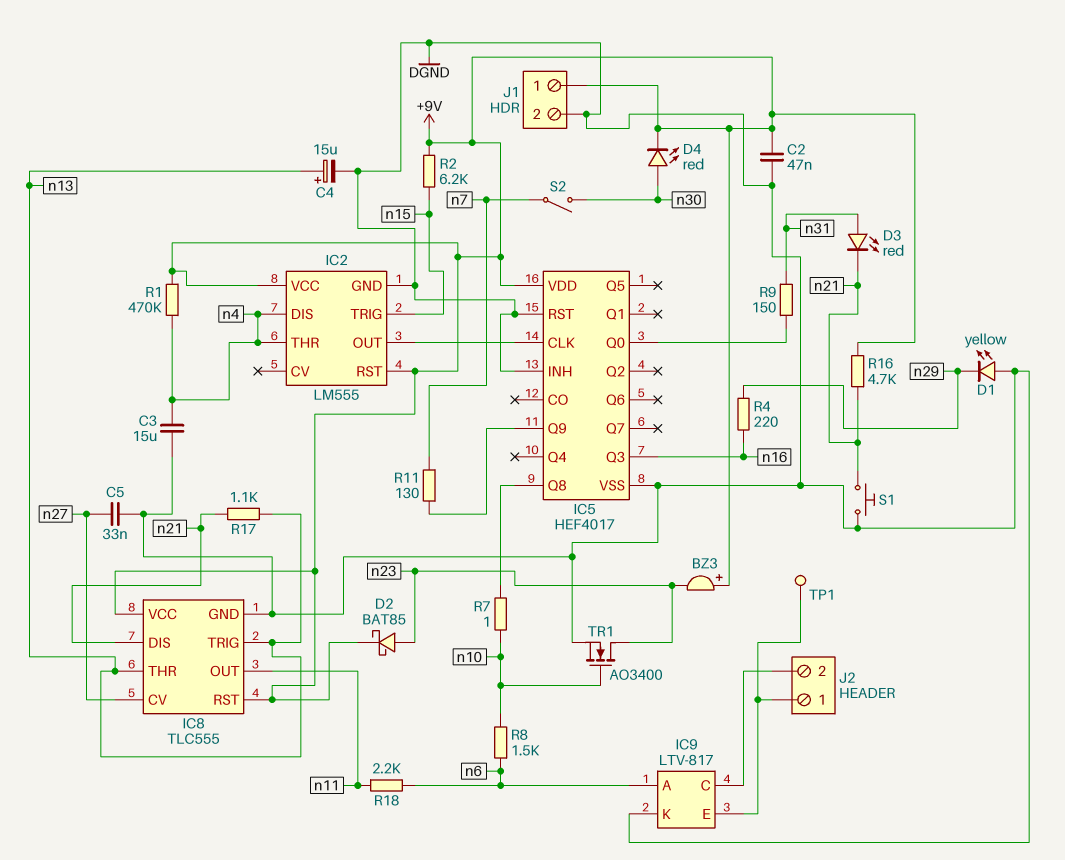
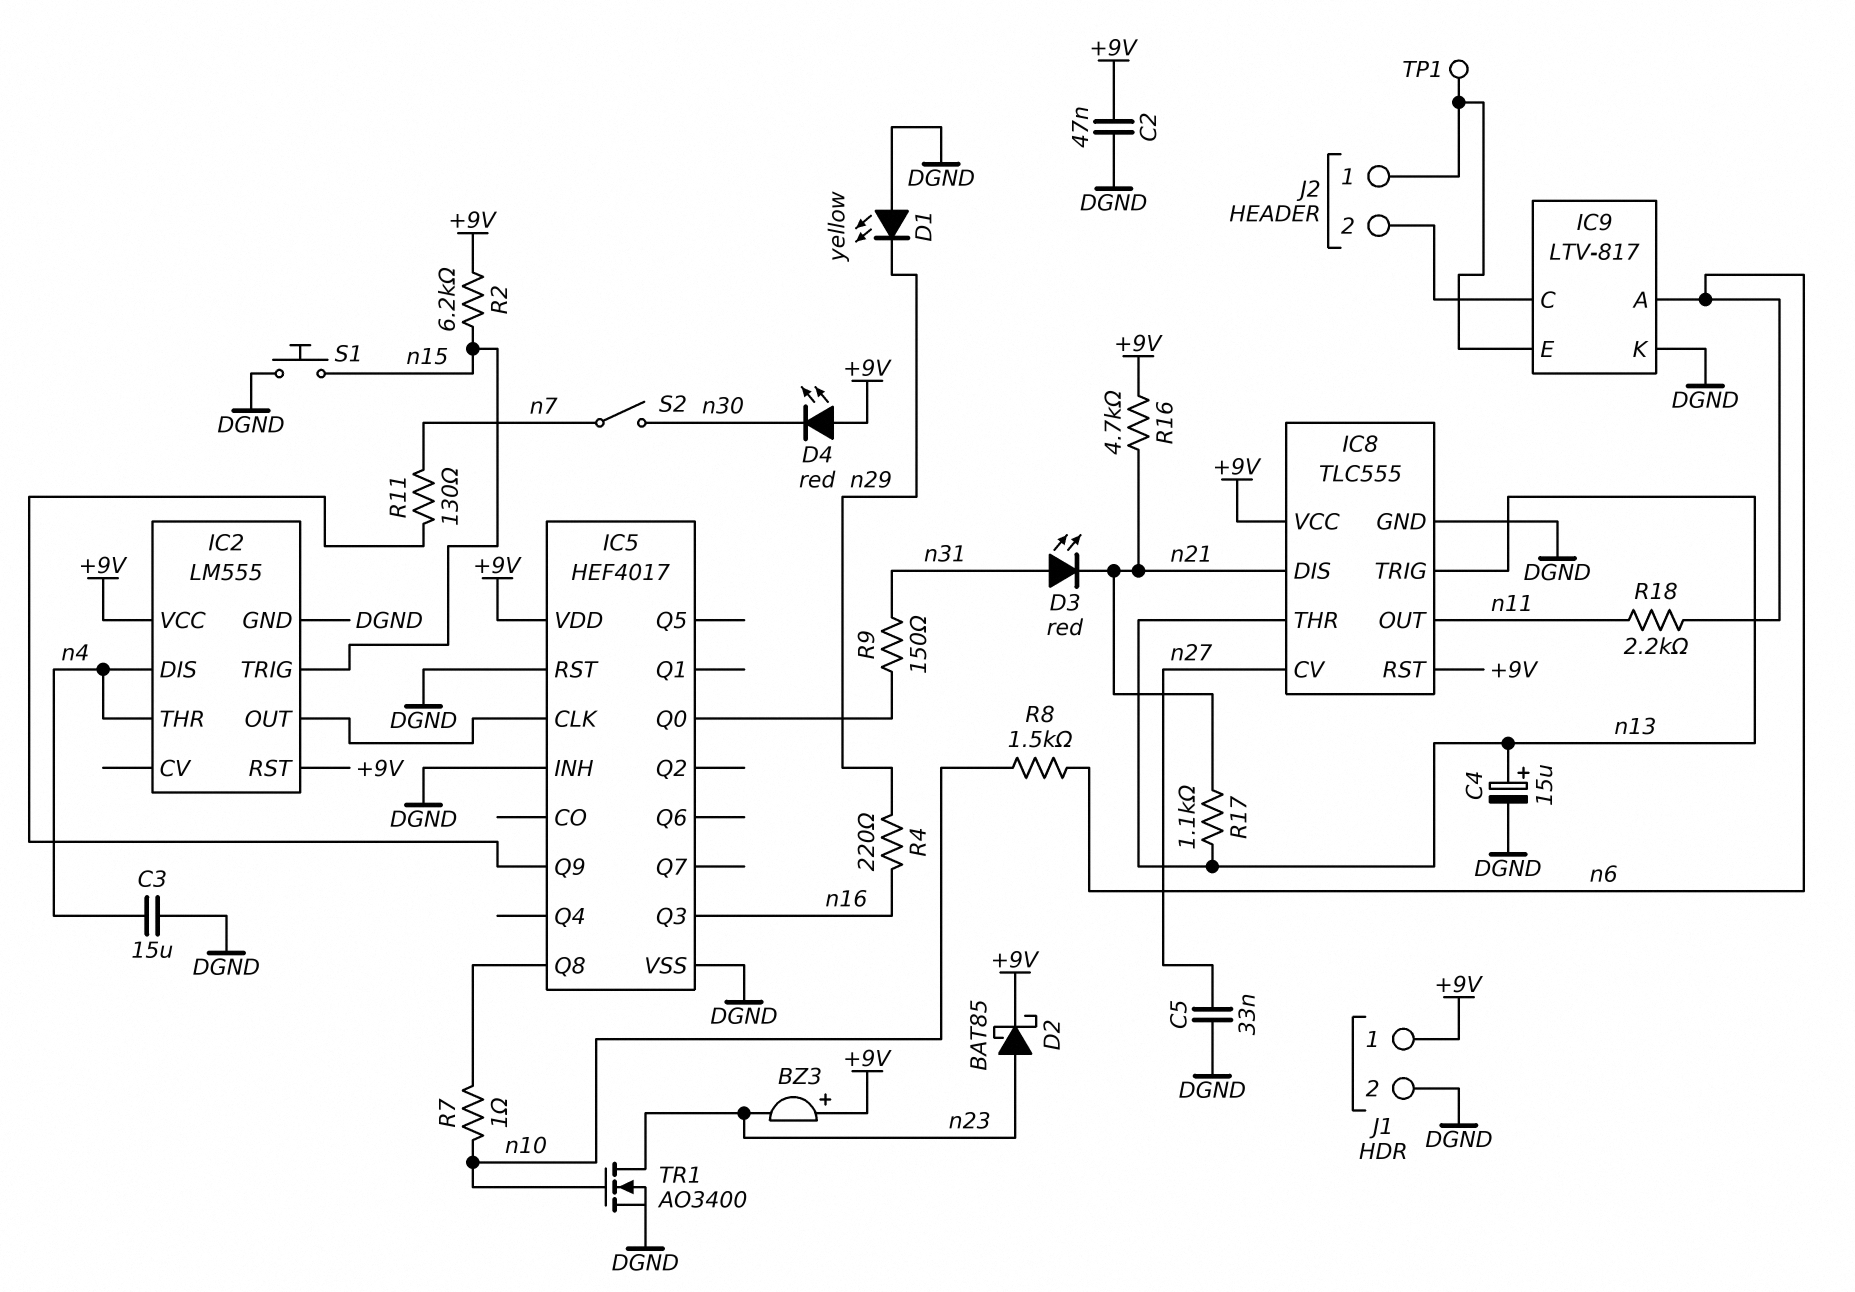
D4: LED red (A n30, K +9V) -> LED red (A +9V, K n30)
R1: 470k (+9V, n4) -> none
S1: button (DGND, n21) -> button (DGND, n15)

